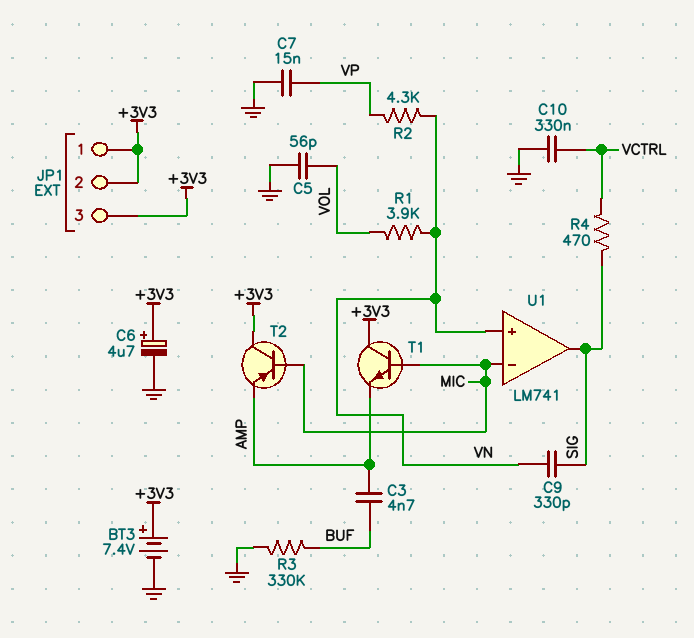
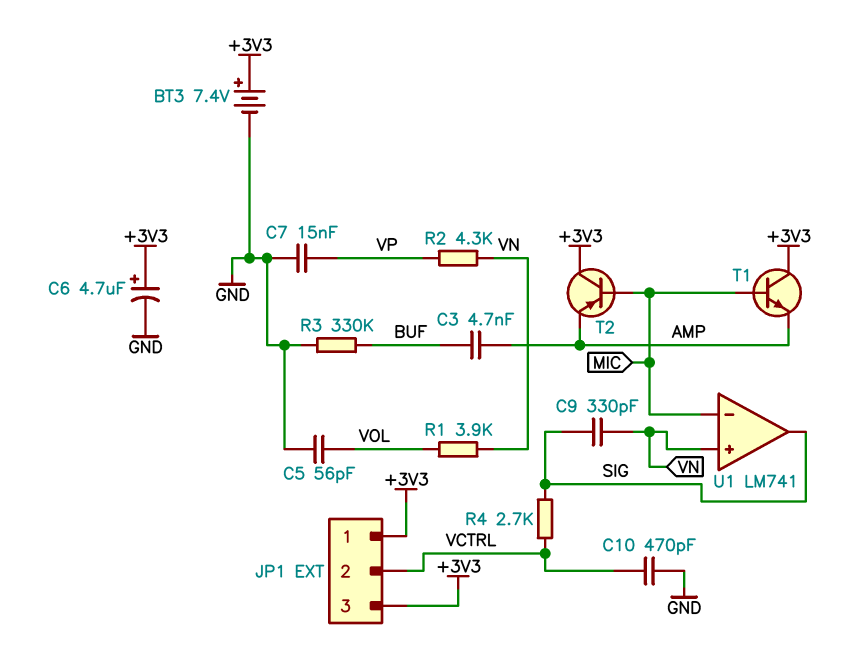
C10: 330nF (GND, VCTRL) -> 470pF (GND, VCTRL)
JP1 pin 2: +3V3 -> VCTRL
R4: 470 (SIG, VCTRL) -> 2.7k (SIG, VCTRL)

